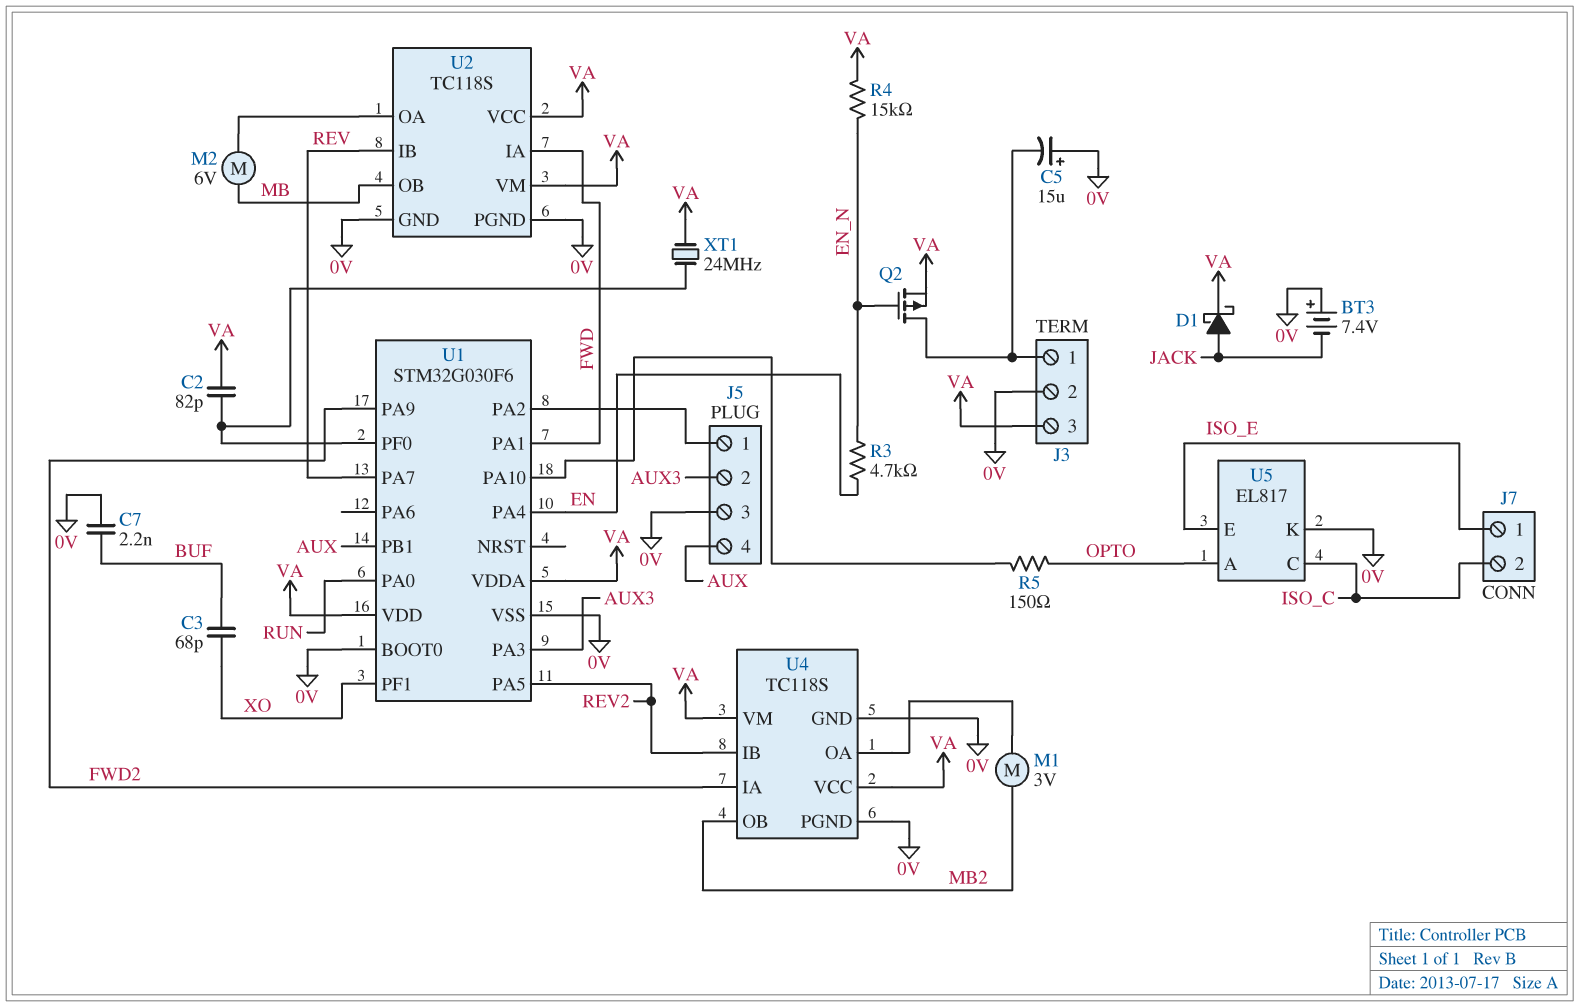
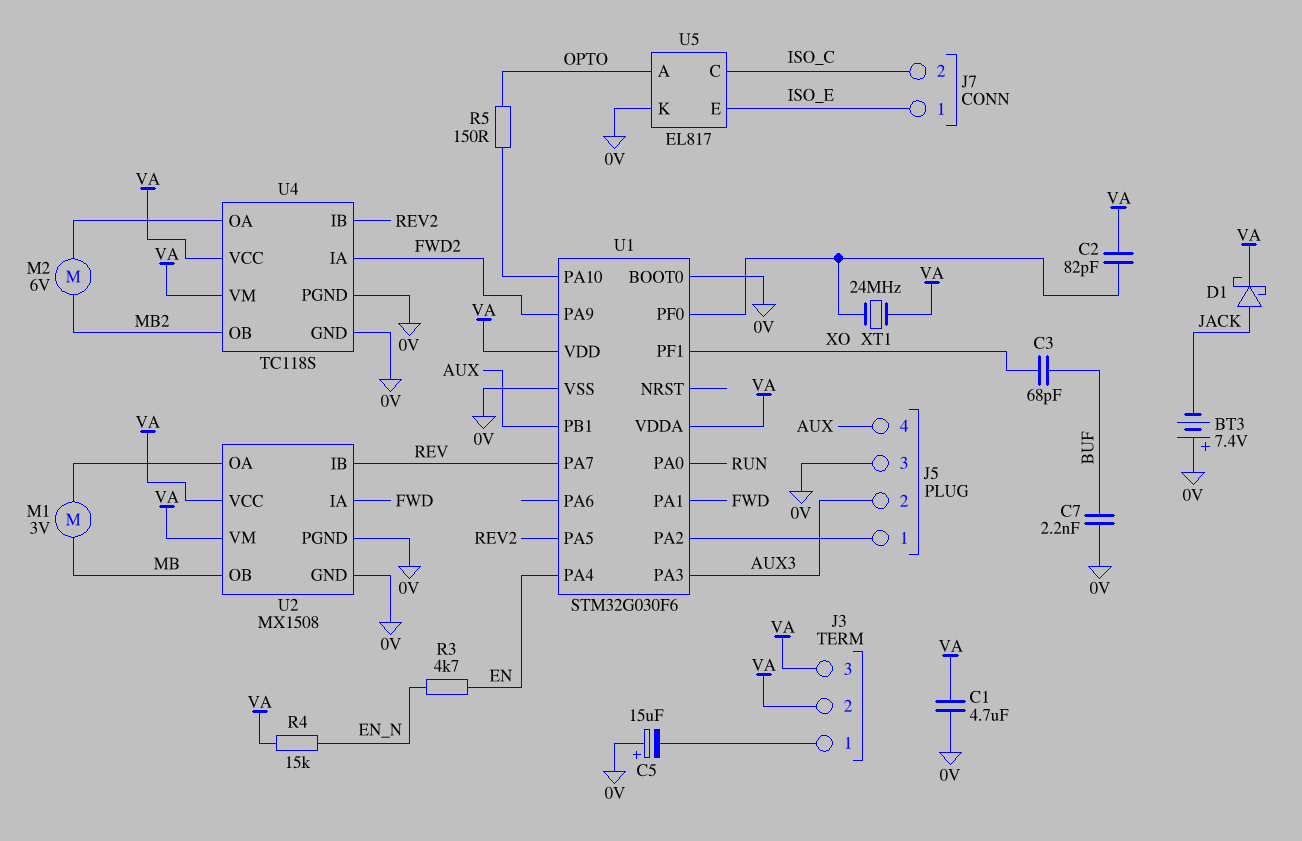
C1: none -> 4.7uF (0V, VA)
J3 pin 2: 0V -> VA
M1: motor 3V (MB2, U4/OA) -> motor 3V (MB, U2/OA)
M2: motor 6V (MB, U2/OA) -> motor 6V (MB2, U4/OA)
Q2: PMOS (G EN_N, D J3/1, S VA) -> none
U2: TC118S -> MX1508

